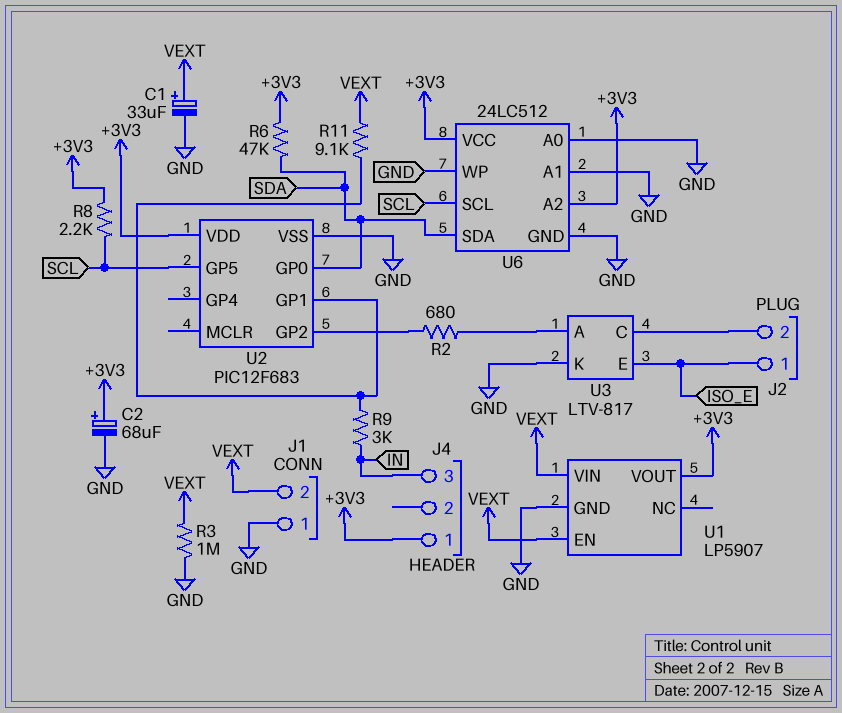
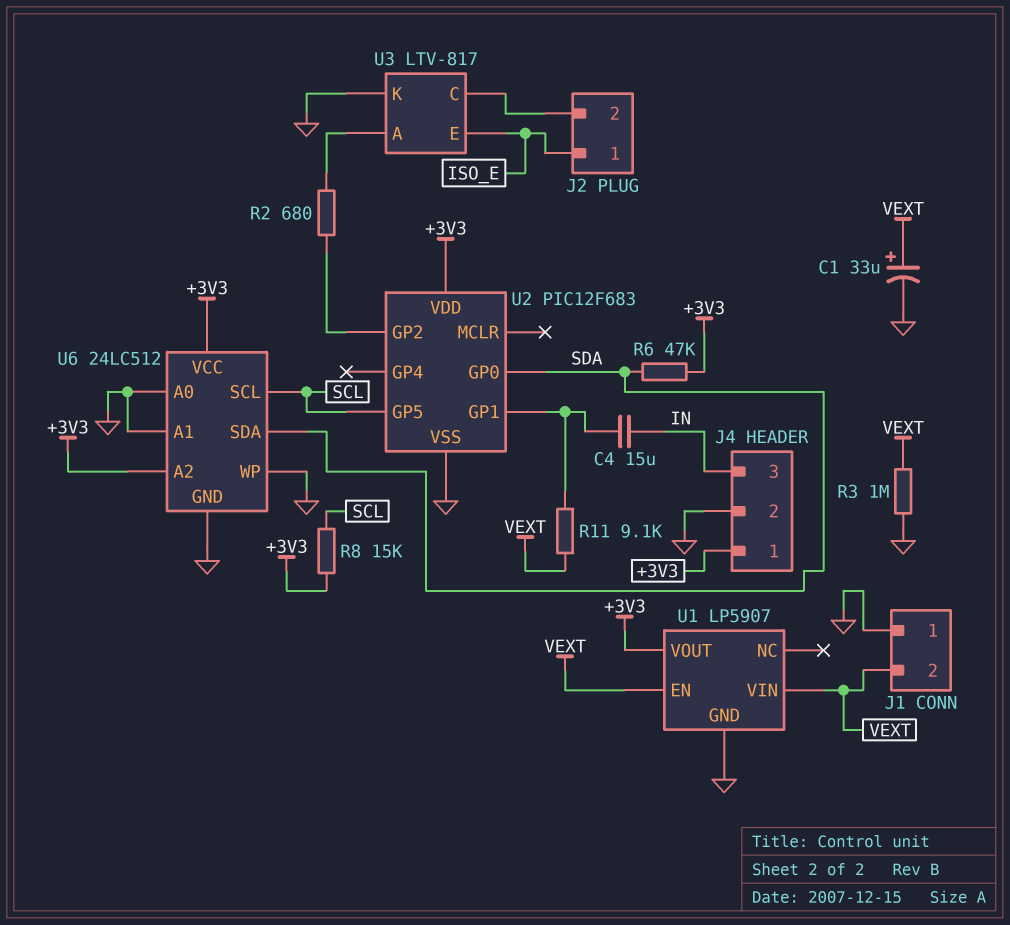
C2: 68uF (plus +3V3, minus GND) -> none
C4: none -> 15uF (IN, U2/GP1)
J4 pin 2: none -> GND
R8: 2.2k (+3V3, SCL) -> 15k (+3V3, SCL)
R9: 3k (IN, U2/GP1) -> none

